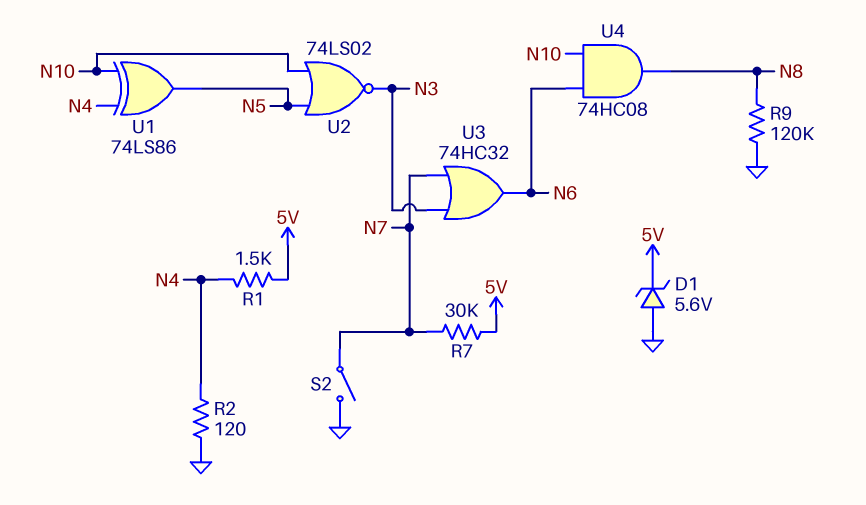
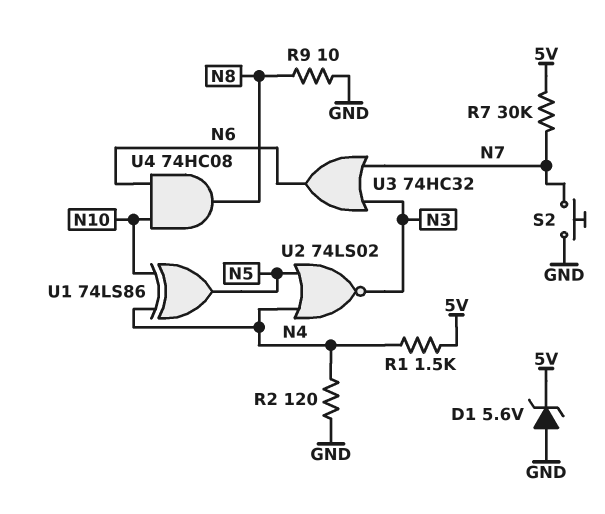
R9: 120k (GND, N8) -> 10 (GND, N8)
S2: switch (GND, N7) -> button (GND, N7)
U2: NOR 74LS02 (in N5, in N10, out N3) -> NOR 74LS02 (in N4, in N5, out N3)

